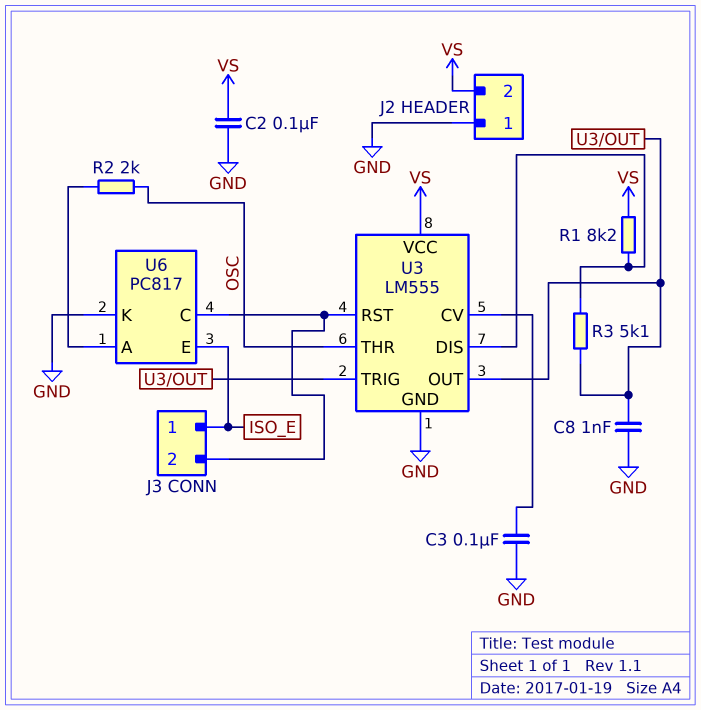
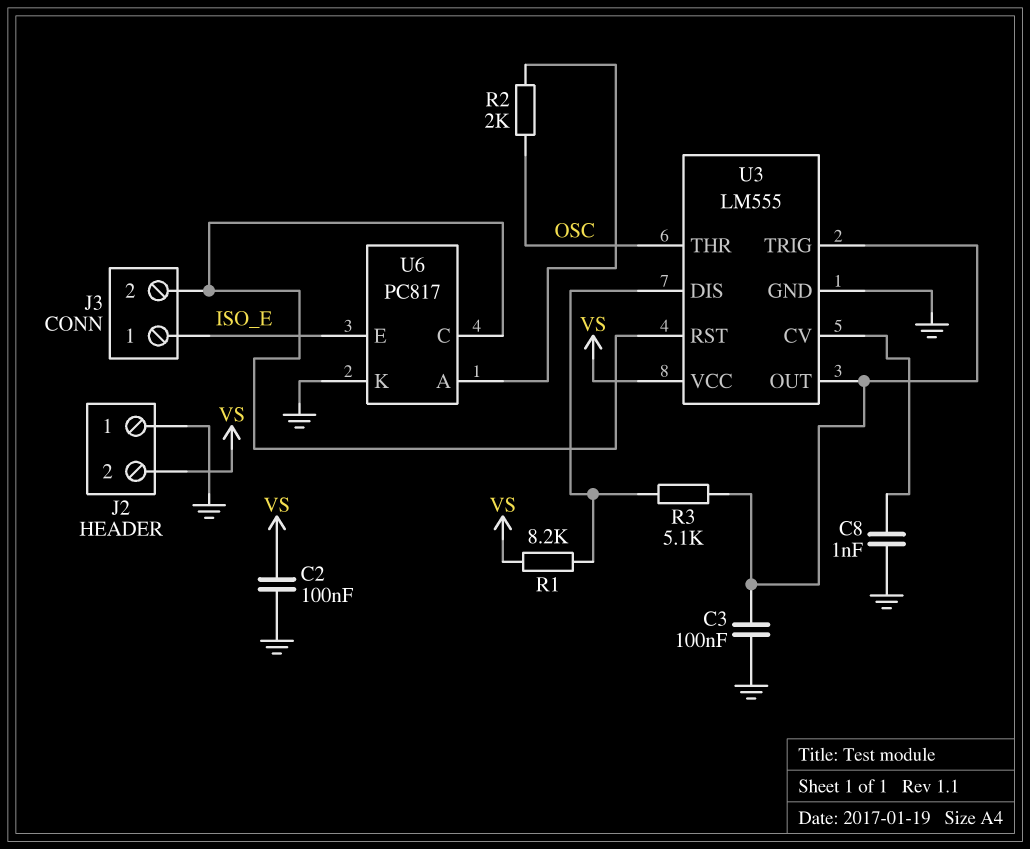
C3: 100nF (GND, U3/CV) -> 100nF (GND, U3/OUT)
C8: 1nF (GND, U3/OUT) -> 1nF (GND, U3/CV)

